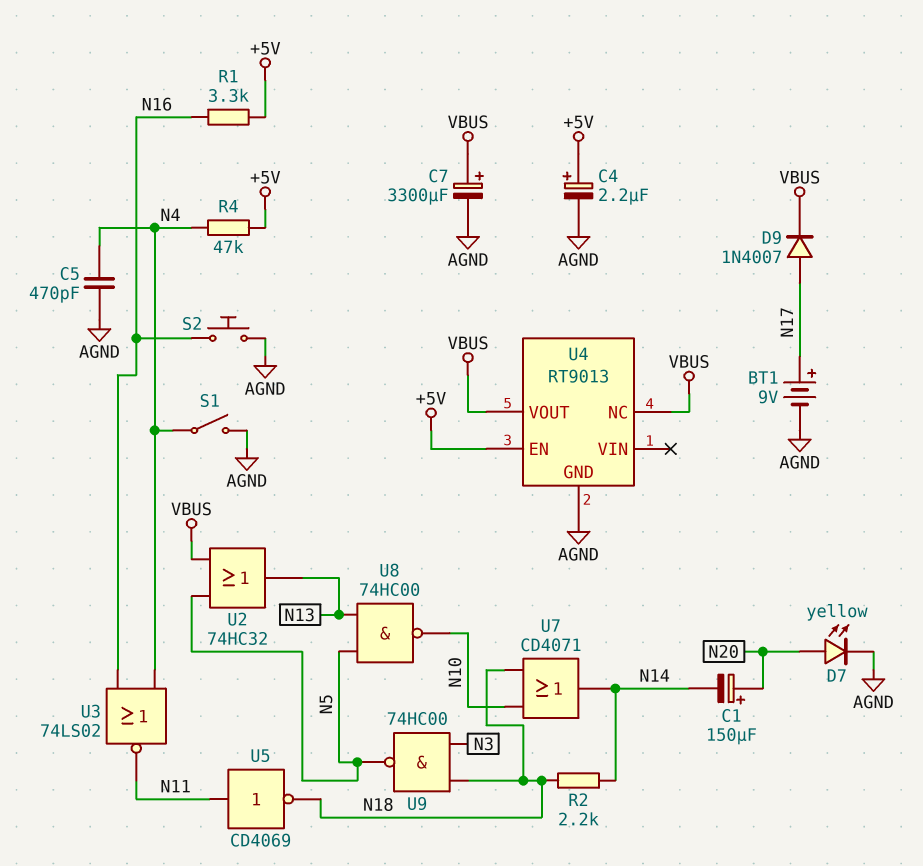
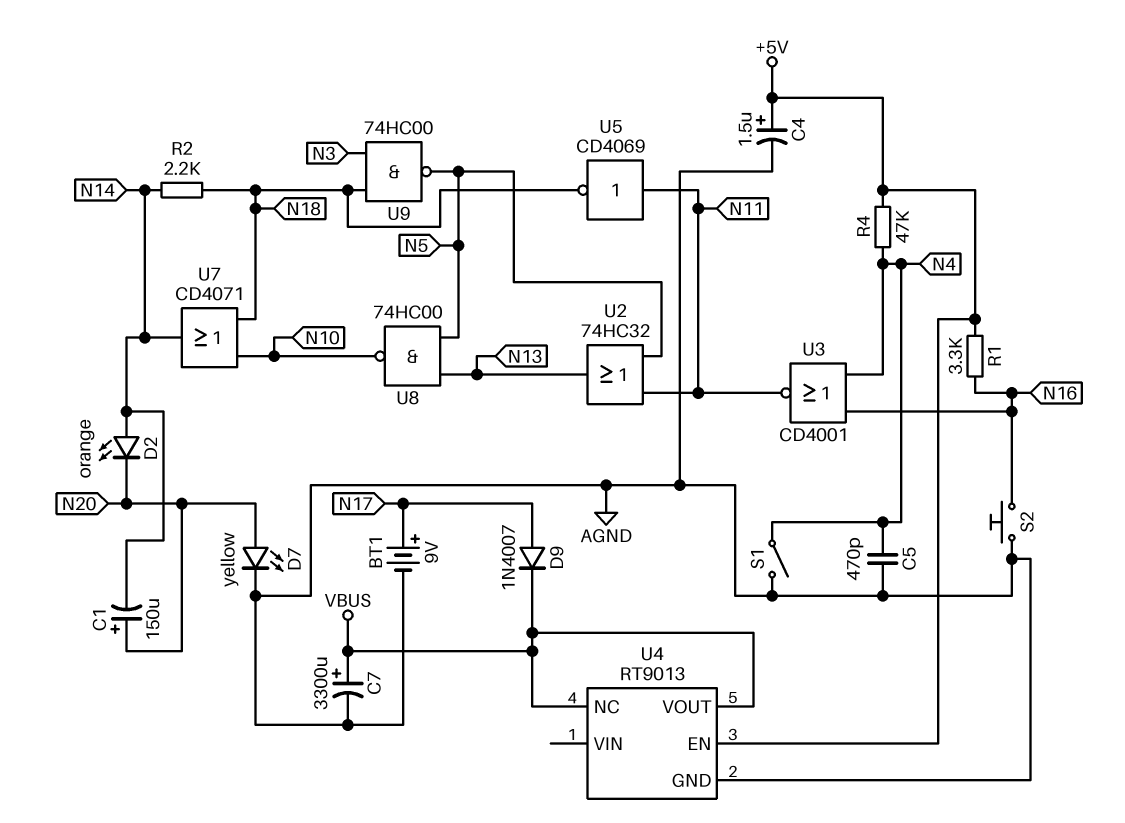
C4: 2.2uF (plus +5V, minus AGND) -> 1.5uF (plus +5V, minus AGND)
D2: none -> LED orange (A N14, K N20)
U2: OR 74HC32 (in N5, in VBUS, out N13) -> OR 74HC32 (in N5, in N11, out N13)
U3: NOR 74LS02 (in N4, in N16, out N11) -> NOR CD4001 (in N4, in N16, out N11)

